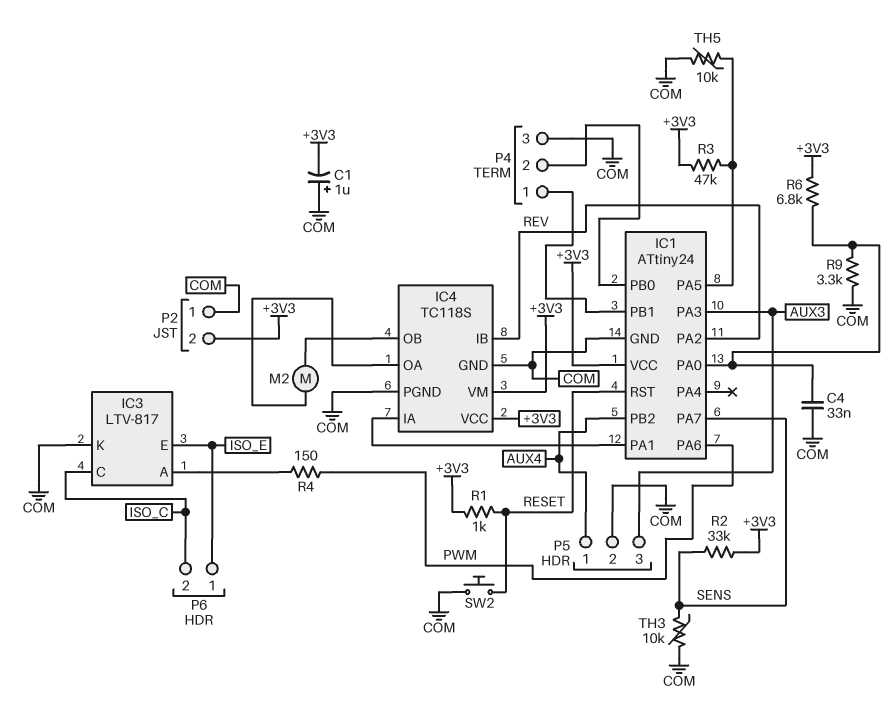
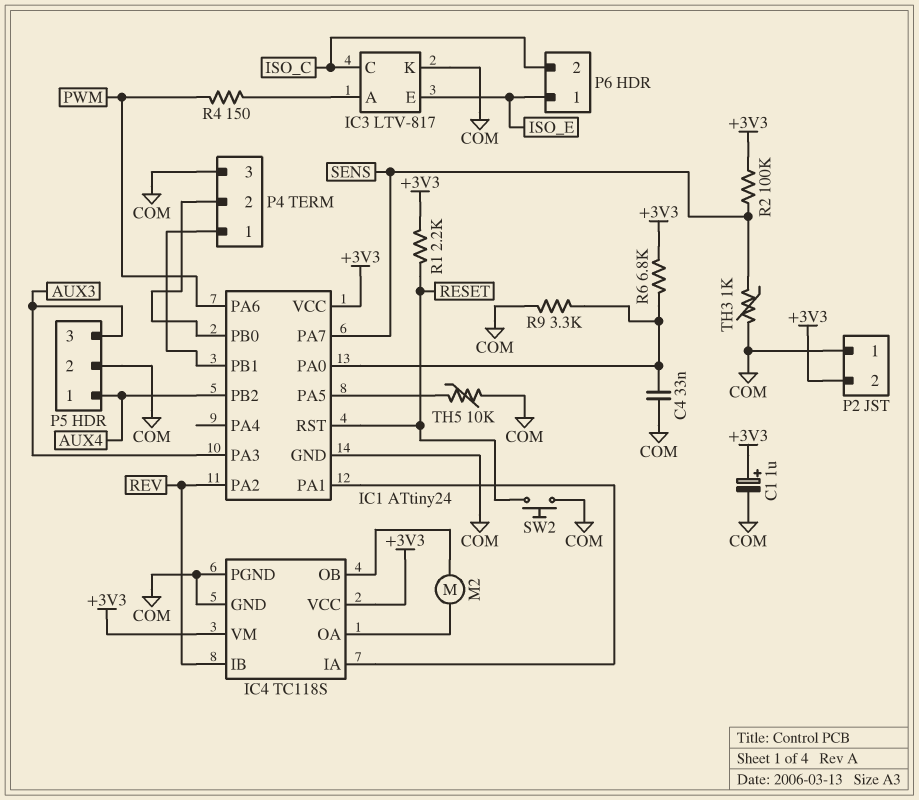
C1: 1uF (plus COM, minus +3V3) -> 1uF (plus +3V3, minus COM)
R1: 1k (+3V3, RESET) -> 2.2k (+3V3, RESET)
R2: 33k (+3V3, SENS) -> 100k (+3V3, SENS)
R3: 47k (+3V3, IC1/PA5) -> none
TH3: 10k (COM, SENS) -> 1k (COM, SENS)

